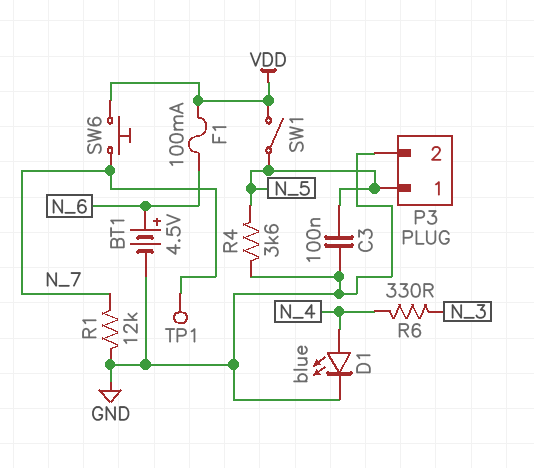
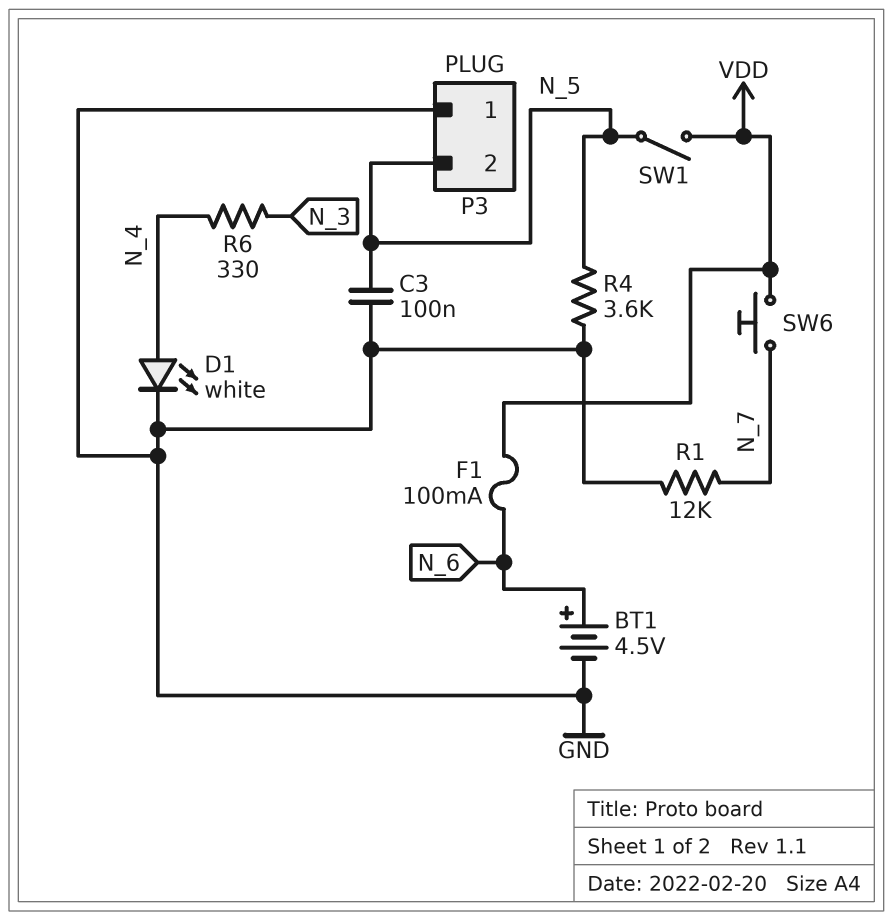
D1: LED blue (A N_4, K GND) -> LED white (A N_4, K GND)
P3 pin 1: N_5 -> GND
P3 pin 2: GND -> N_5
TP1: test point (N_7) -> none

